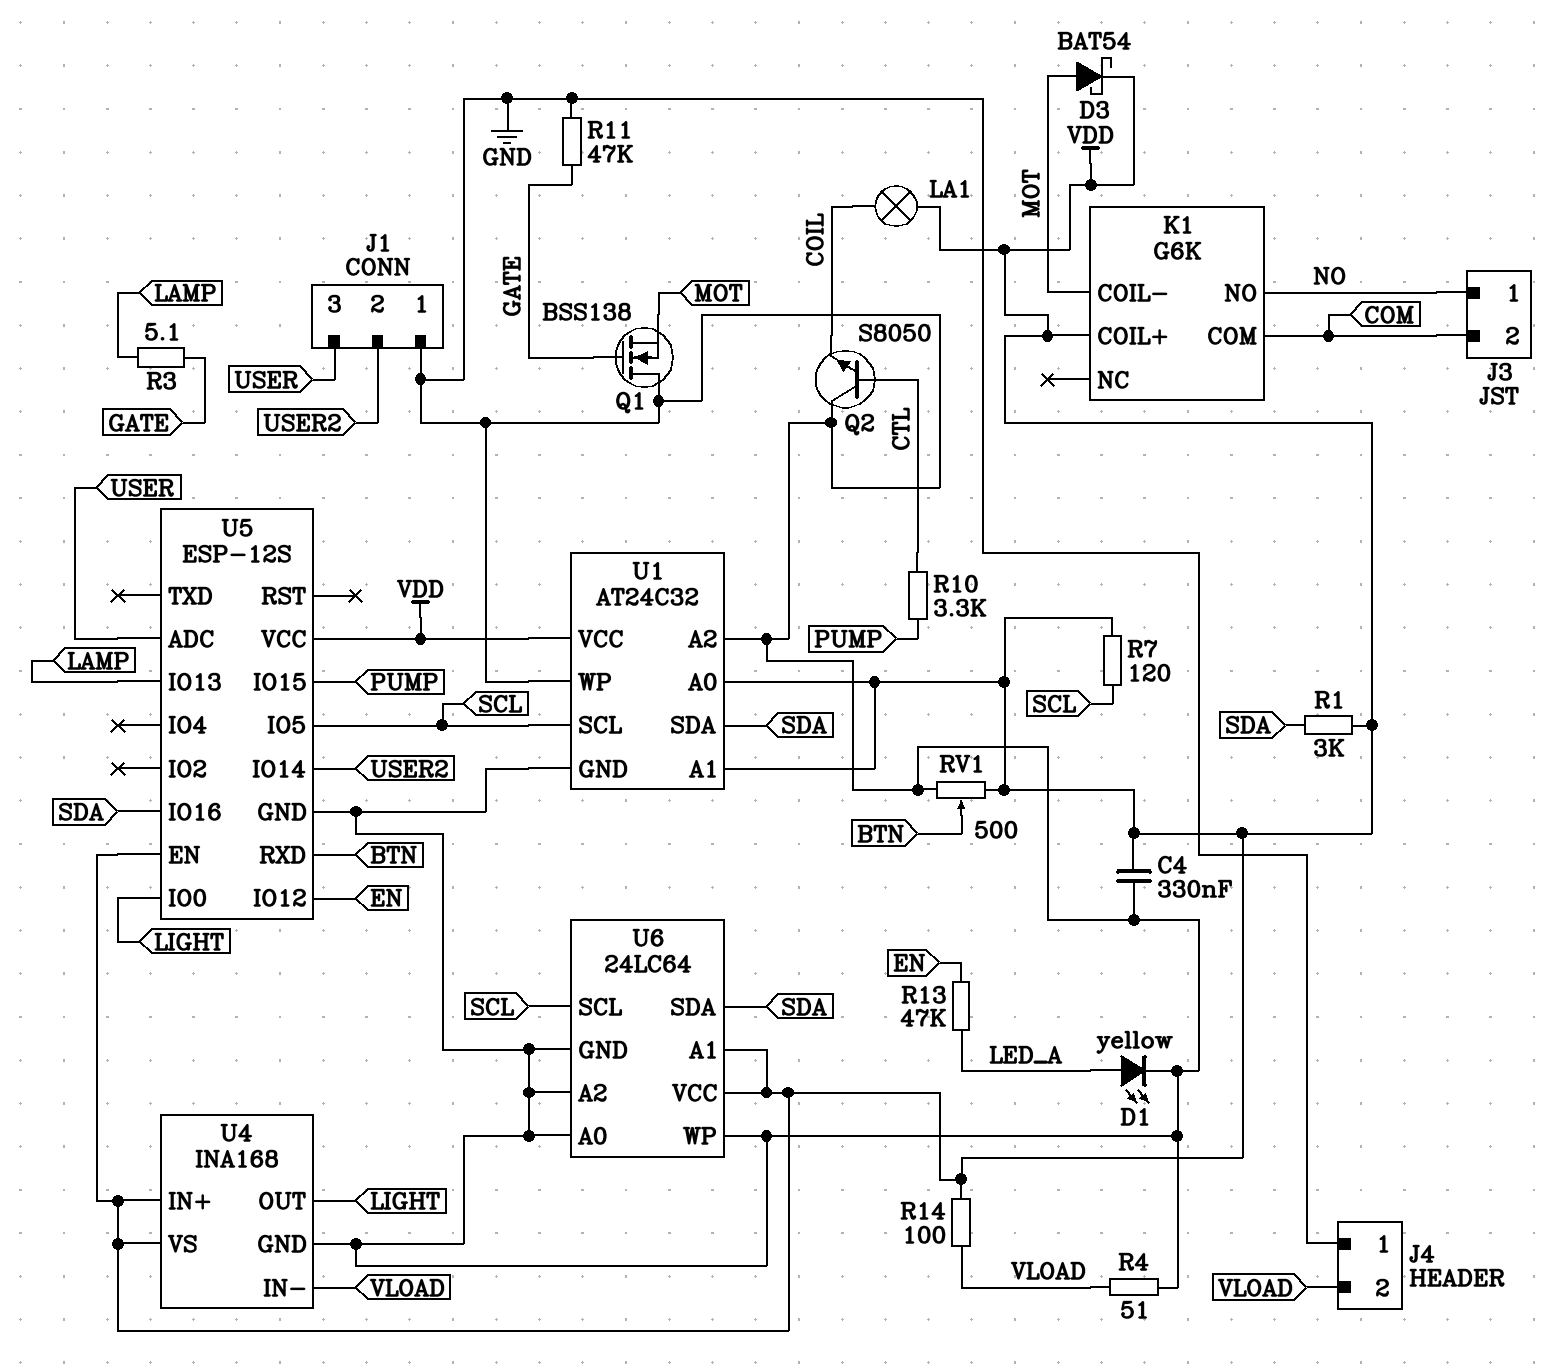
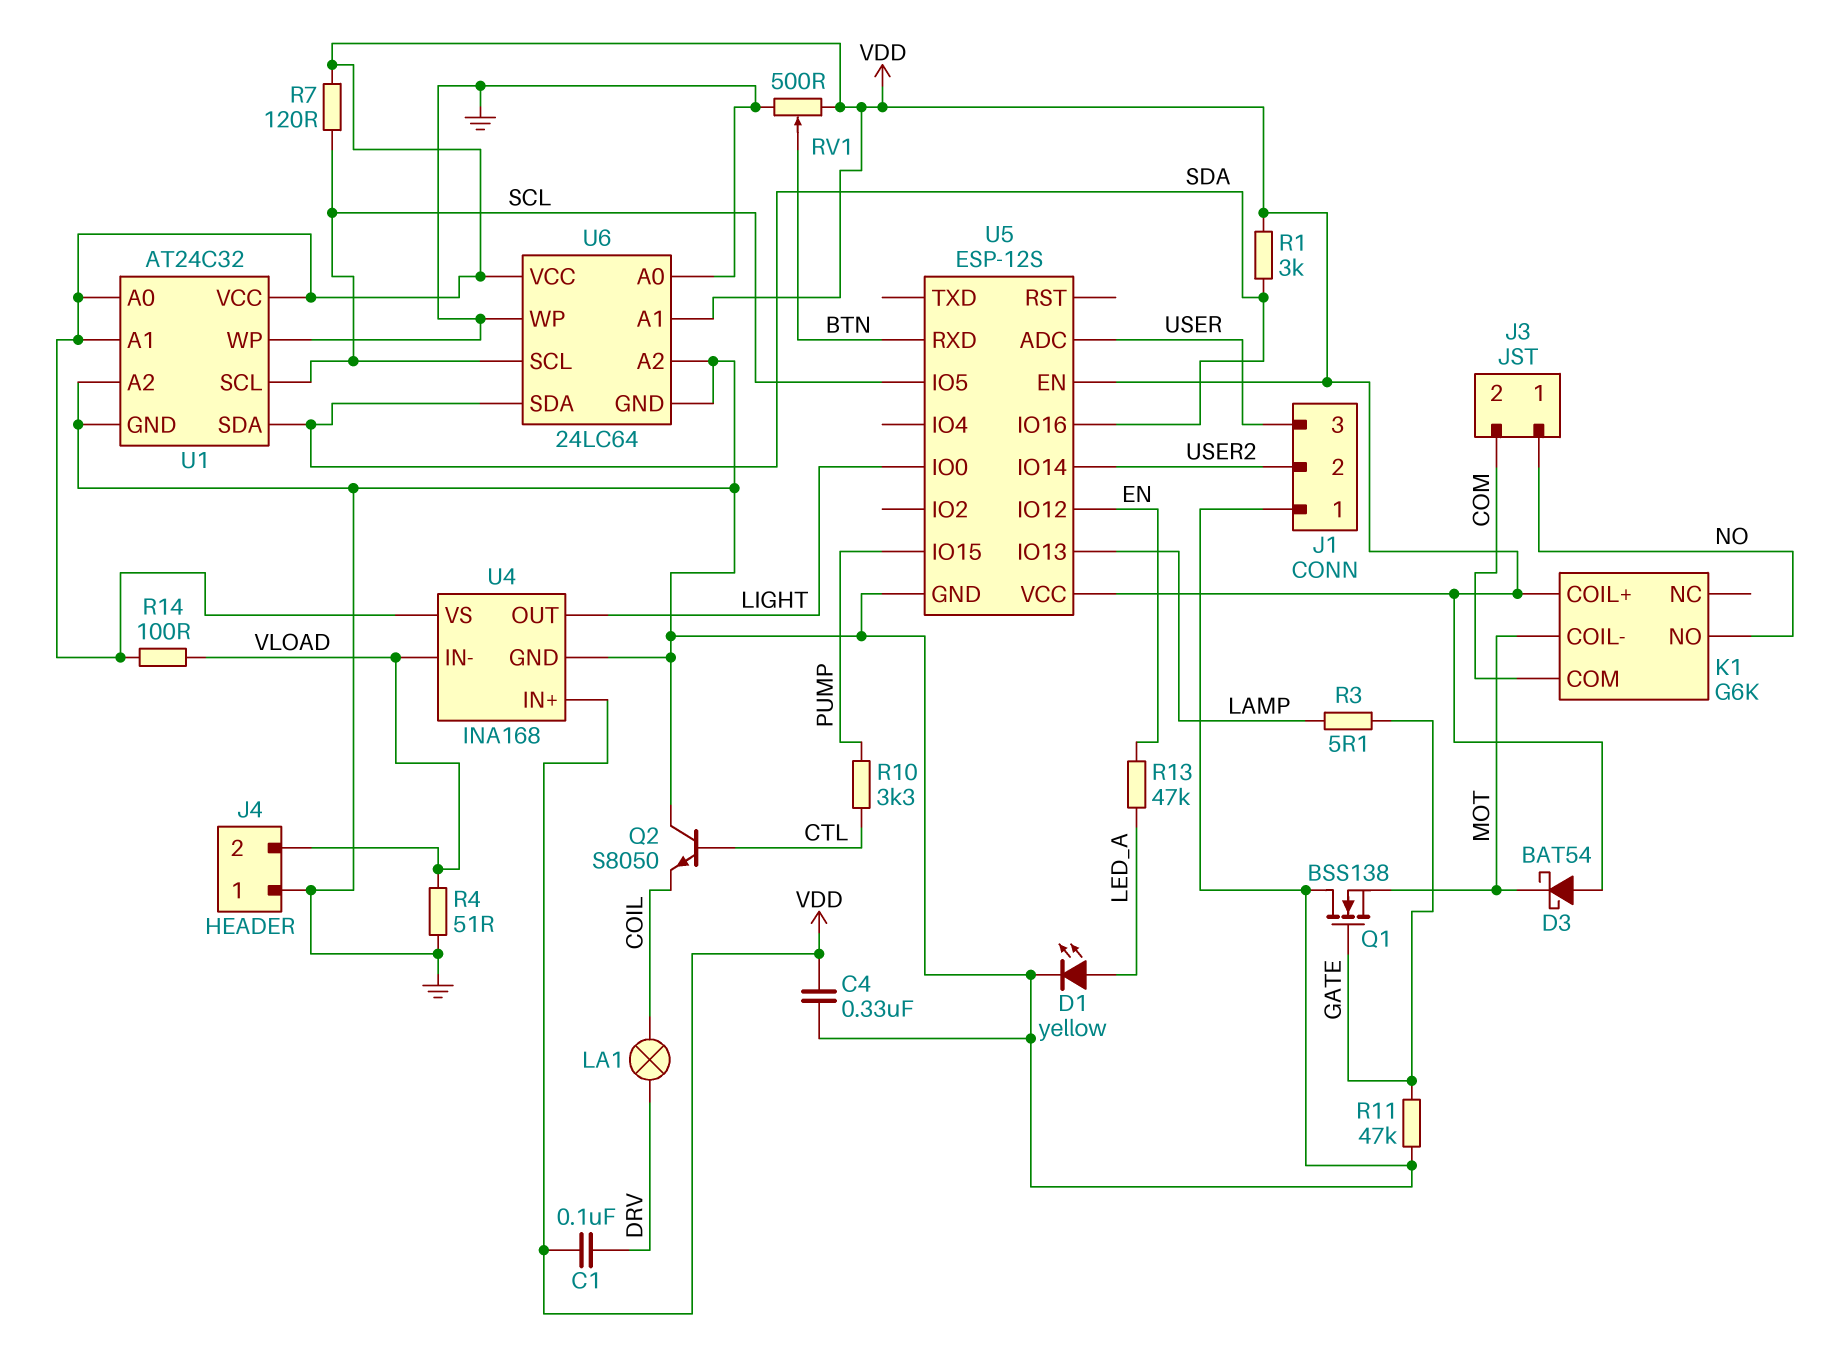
C1: none -> 100nF (DRV, VDD)
D3: schottky BAT54 (A MOT, K VDD) -> schottky BAT54 (A VDD, K MOT)
LA1: lamp (COIL, VDD) -> lamp (COIL, DRV)

